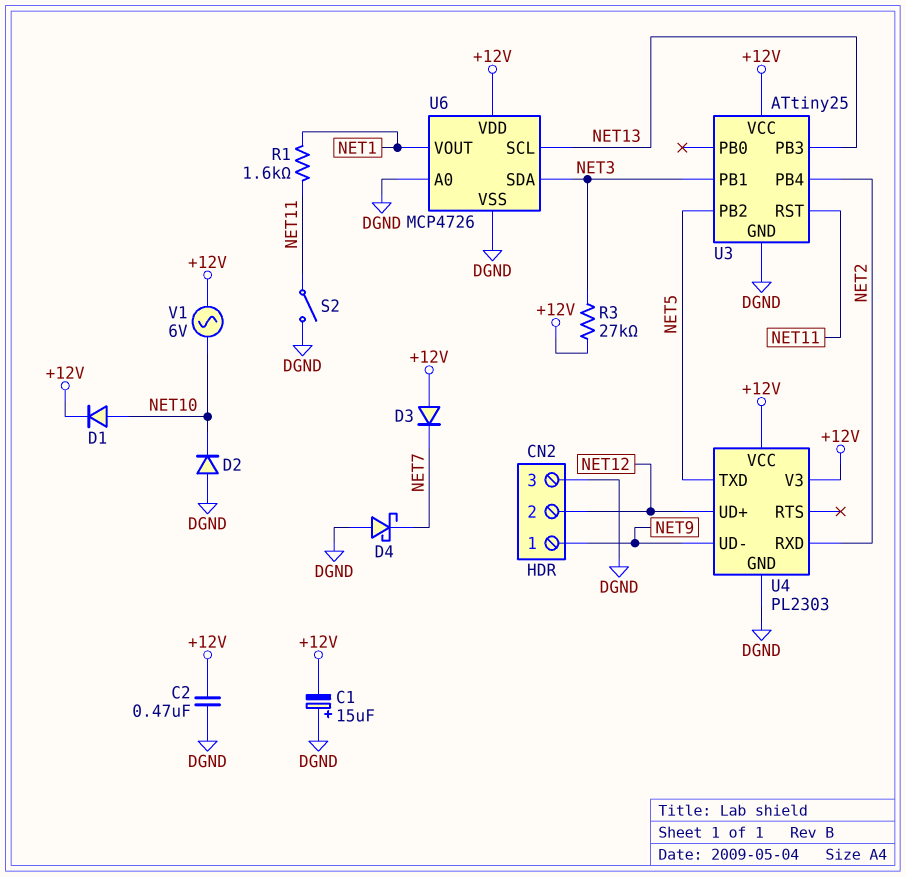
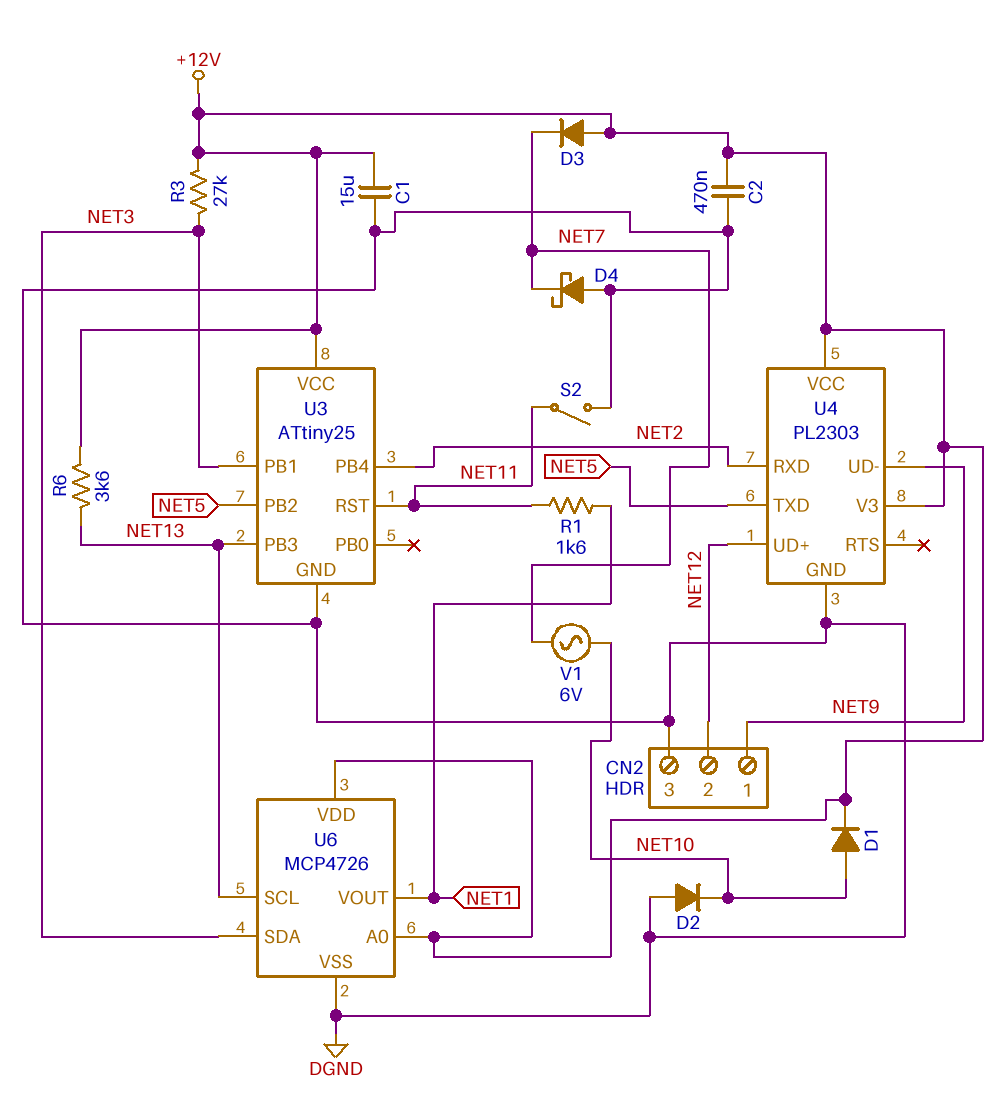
C1: 15uF (plus DGND, minus +12V) -> 15uF (+12V, DGND)
R6: none -> 3.6k (+12V, NET13)
U6 pin A0: DGND -> +12V
V1: AC 6V (+12V, NET10) -> AC 6V (NET7, NET10)

